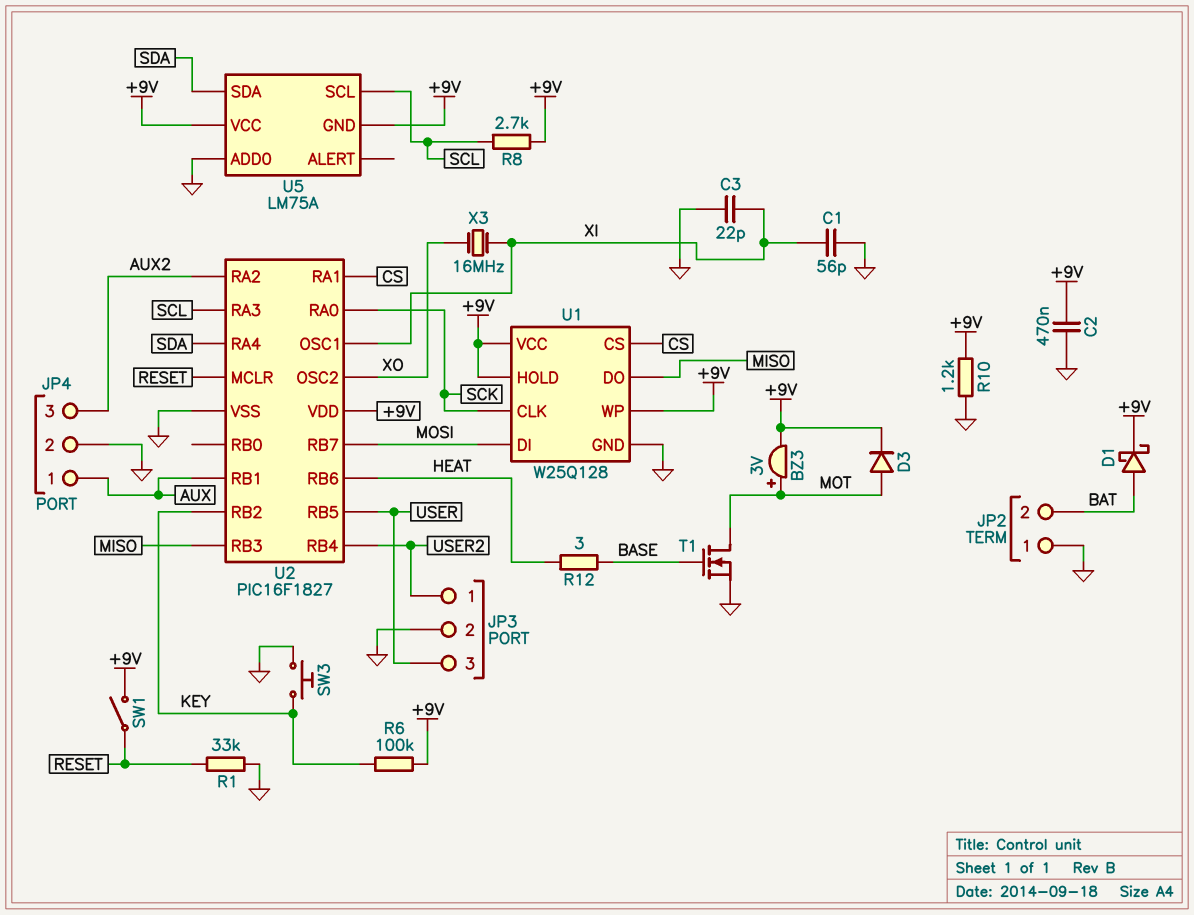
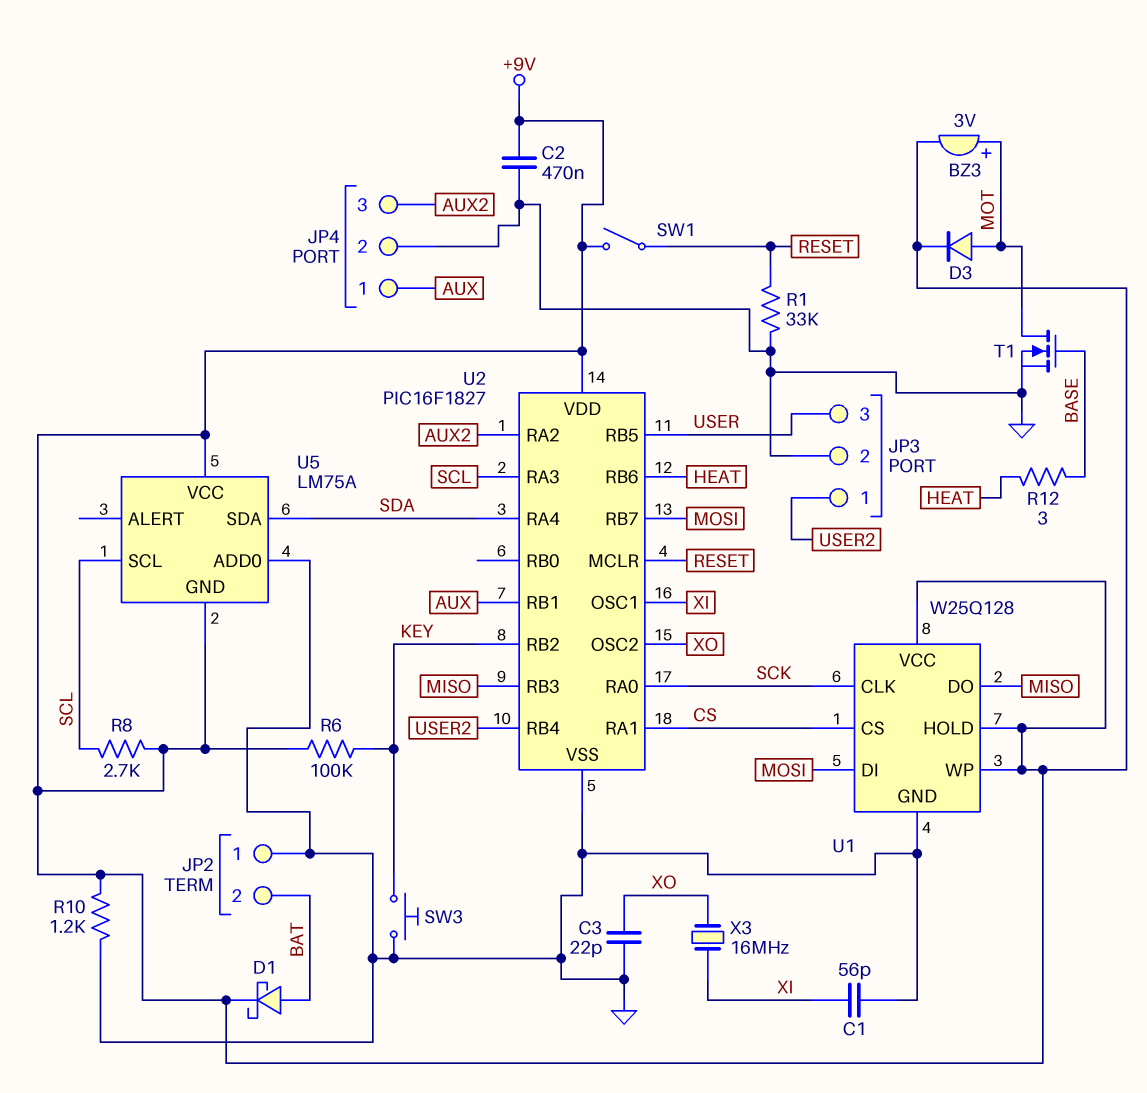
C3: 22pF (GND, XI) -> 22pF (GND, XO)

